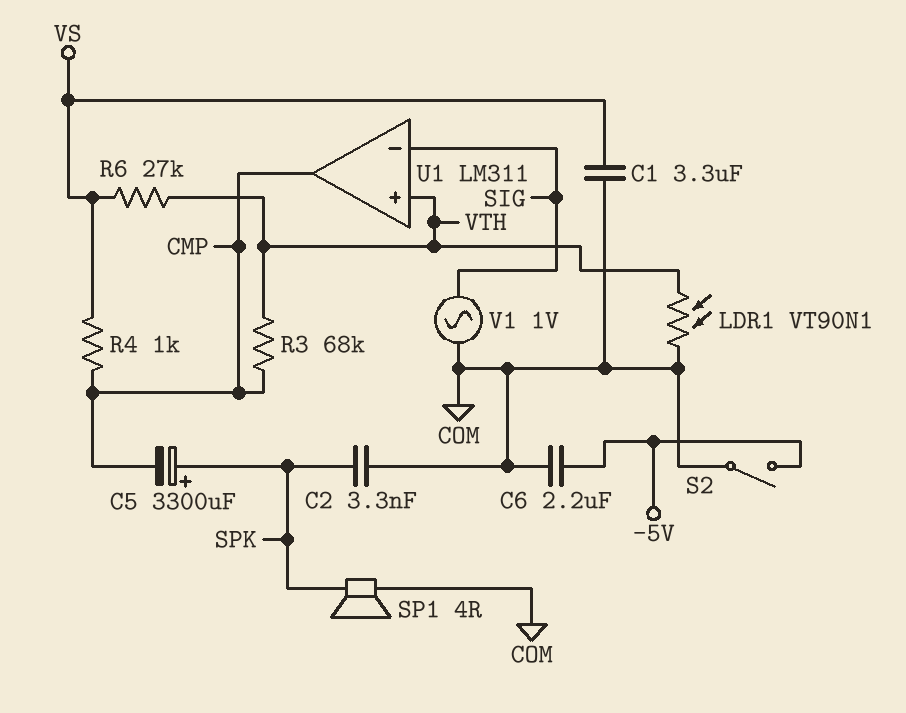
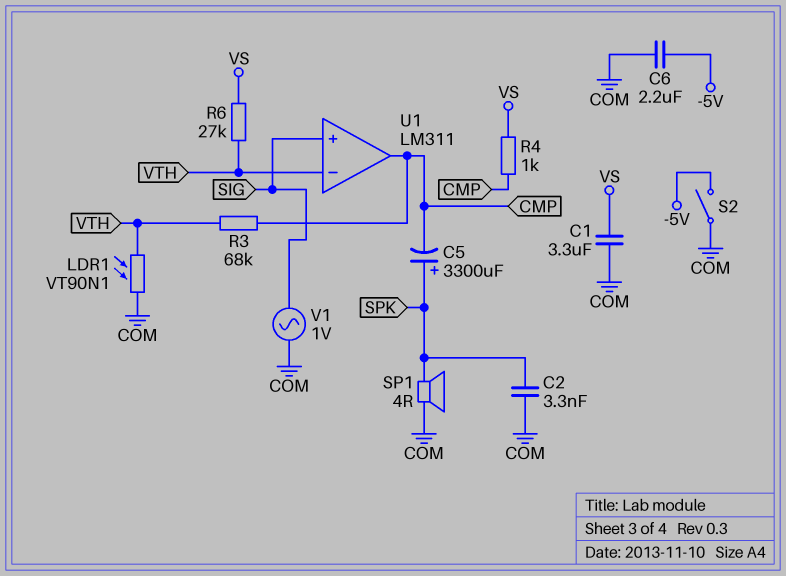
U1 pin in+: VTH -> SIG
U1 pin in-: SIG -> VTH

